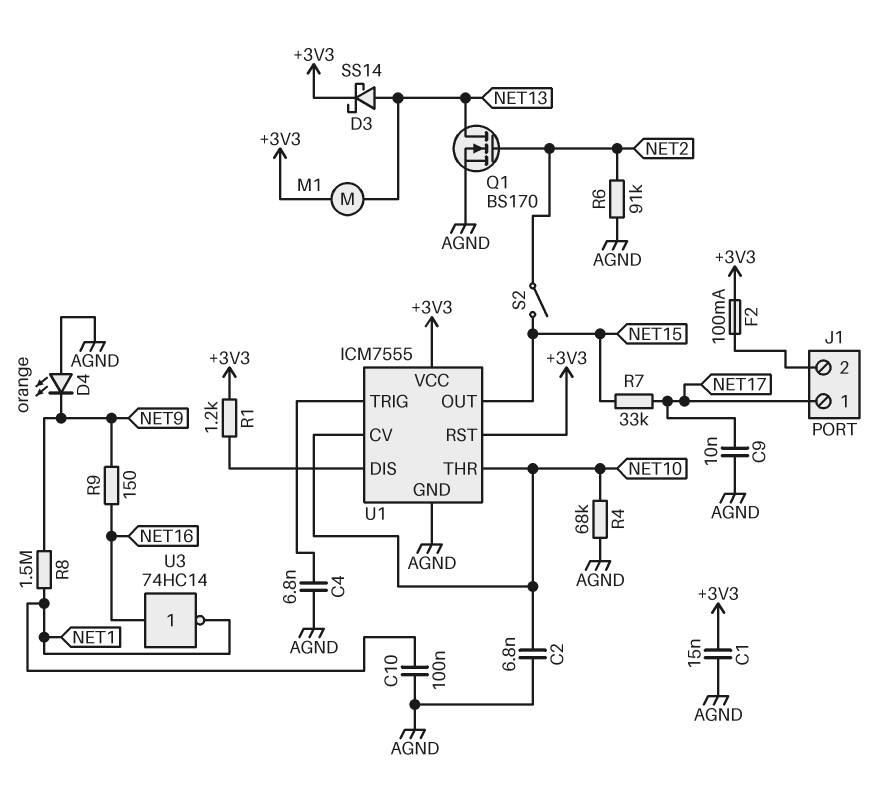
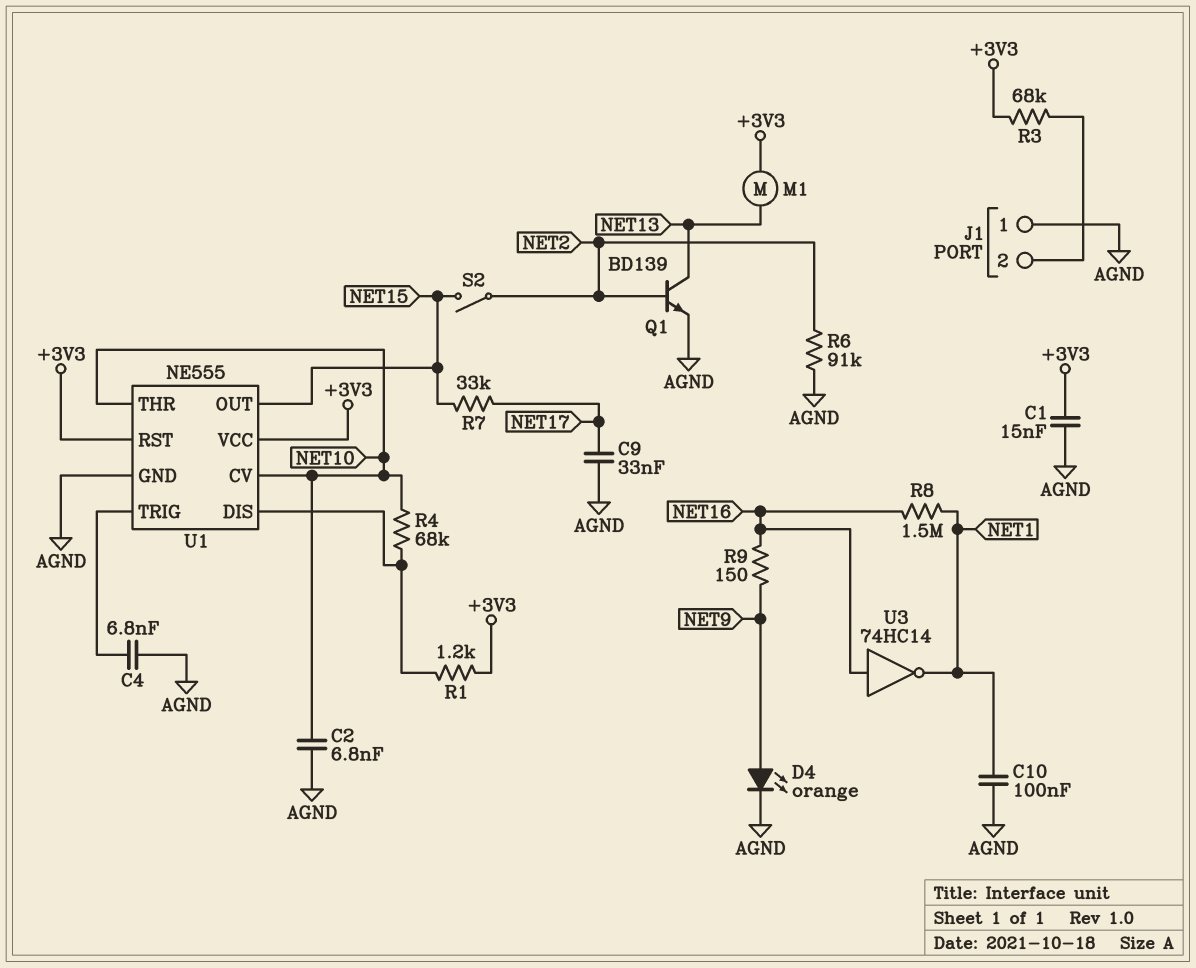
C9: 10nF (AGND, NET17) -> 33nF (AGND, NET17)
D3: schottky SS14 (A NET13, K +3V3) -> none
D4: LED orange (A AGND, K NET9) -> LED orange (A NET9, K AGND)
F2: 100mA (+3V3, J1/2) -> none
J1 pin 1: NET17 -> AGND
Q1: NMOS BS170 (G NET2, D NET13, S AGND) -> NPN BD139 (B NET2, C NET13, E AGND)
R3: none -> 68k (+3V3, J1/2)
R4: 68k (AGND, NET10) -> 68k (NET10, U1/DIS)
R8: 1.5M (NET1, NET9) -> 1.5M (NET1, NET16)
U1: ICM7555 -> NE555

